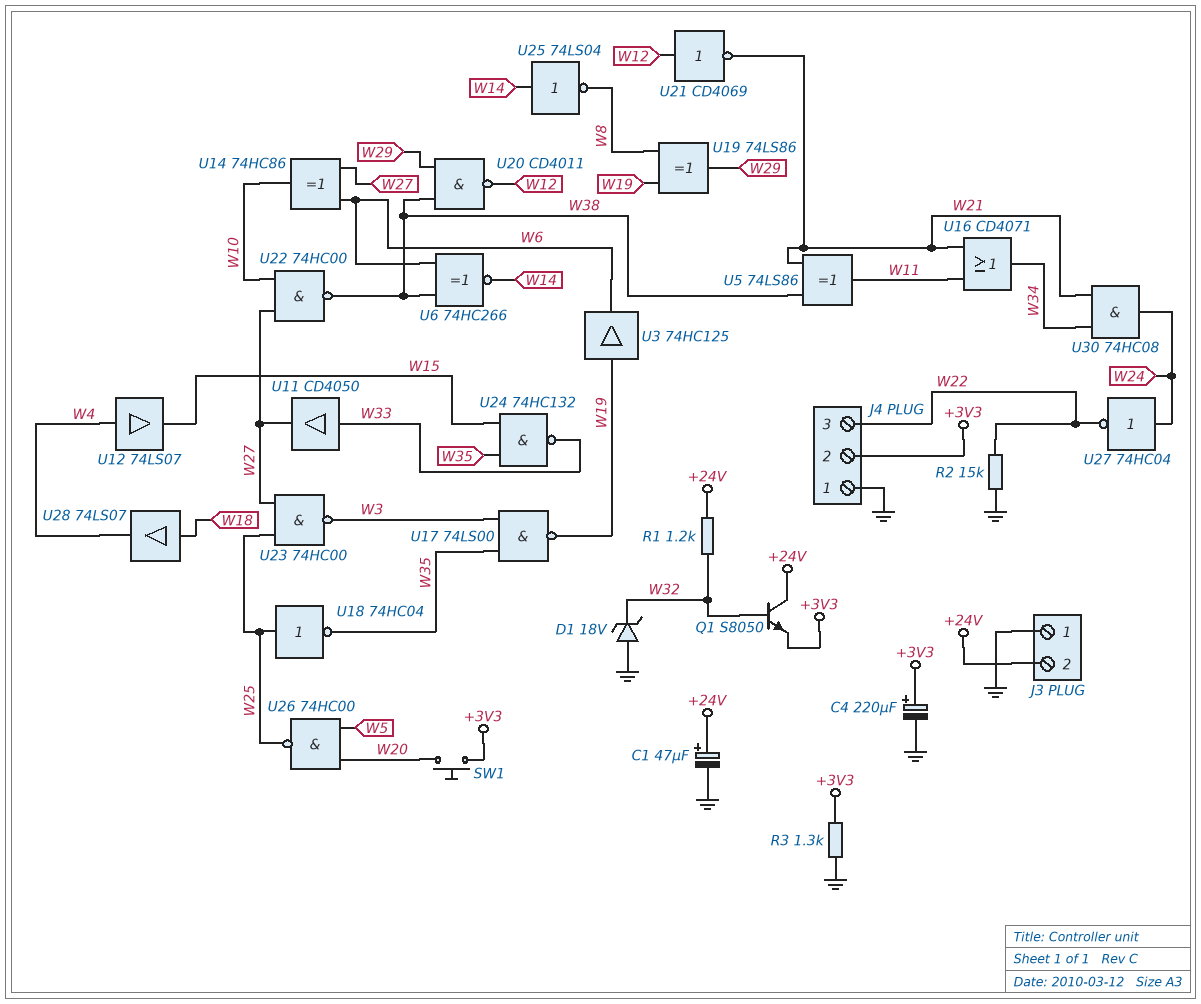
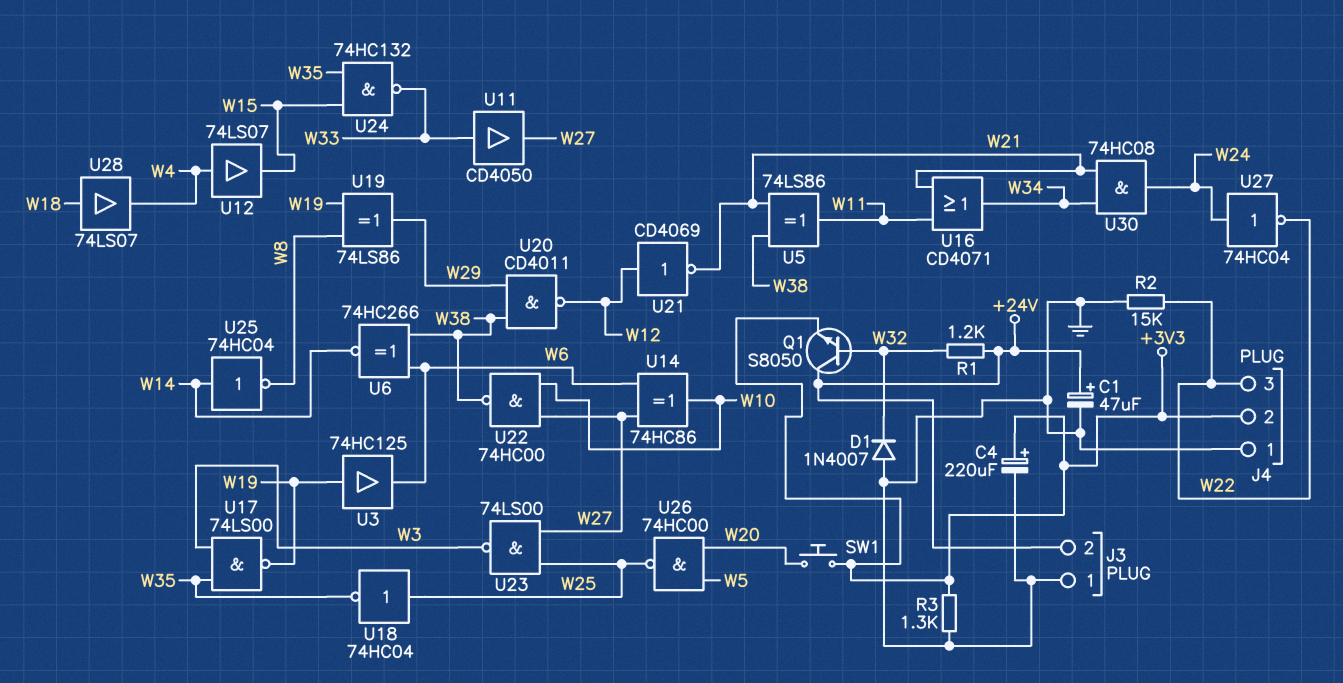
D1: zener 18V (A GND, K W32) -> diode 1N4007 (A GND, K W32)
U23: NAND 74HC00 (in W25, in W27, out W3) -> NAND 74LS00 (in W25, in W27, out W3)
U25: NOT 74LS04 (in W14, out W8) -> NOT 74HC04 (in W14, out W8)

